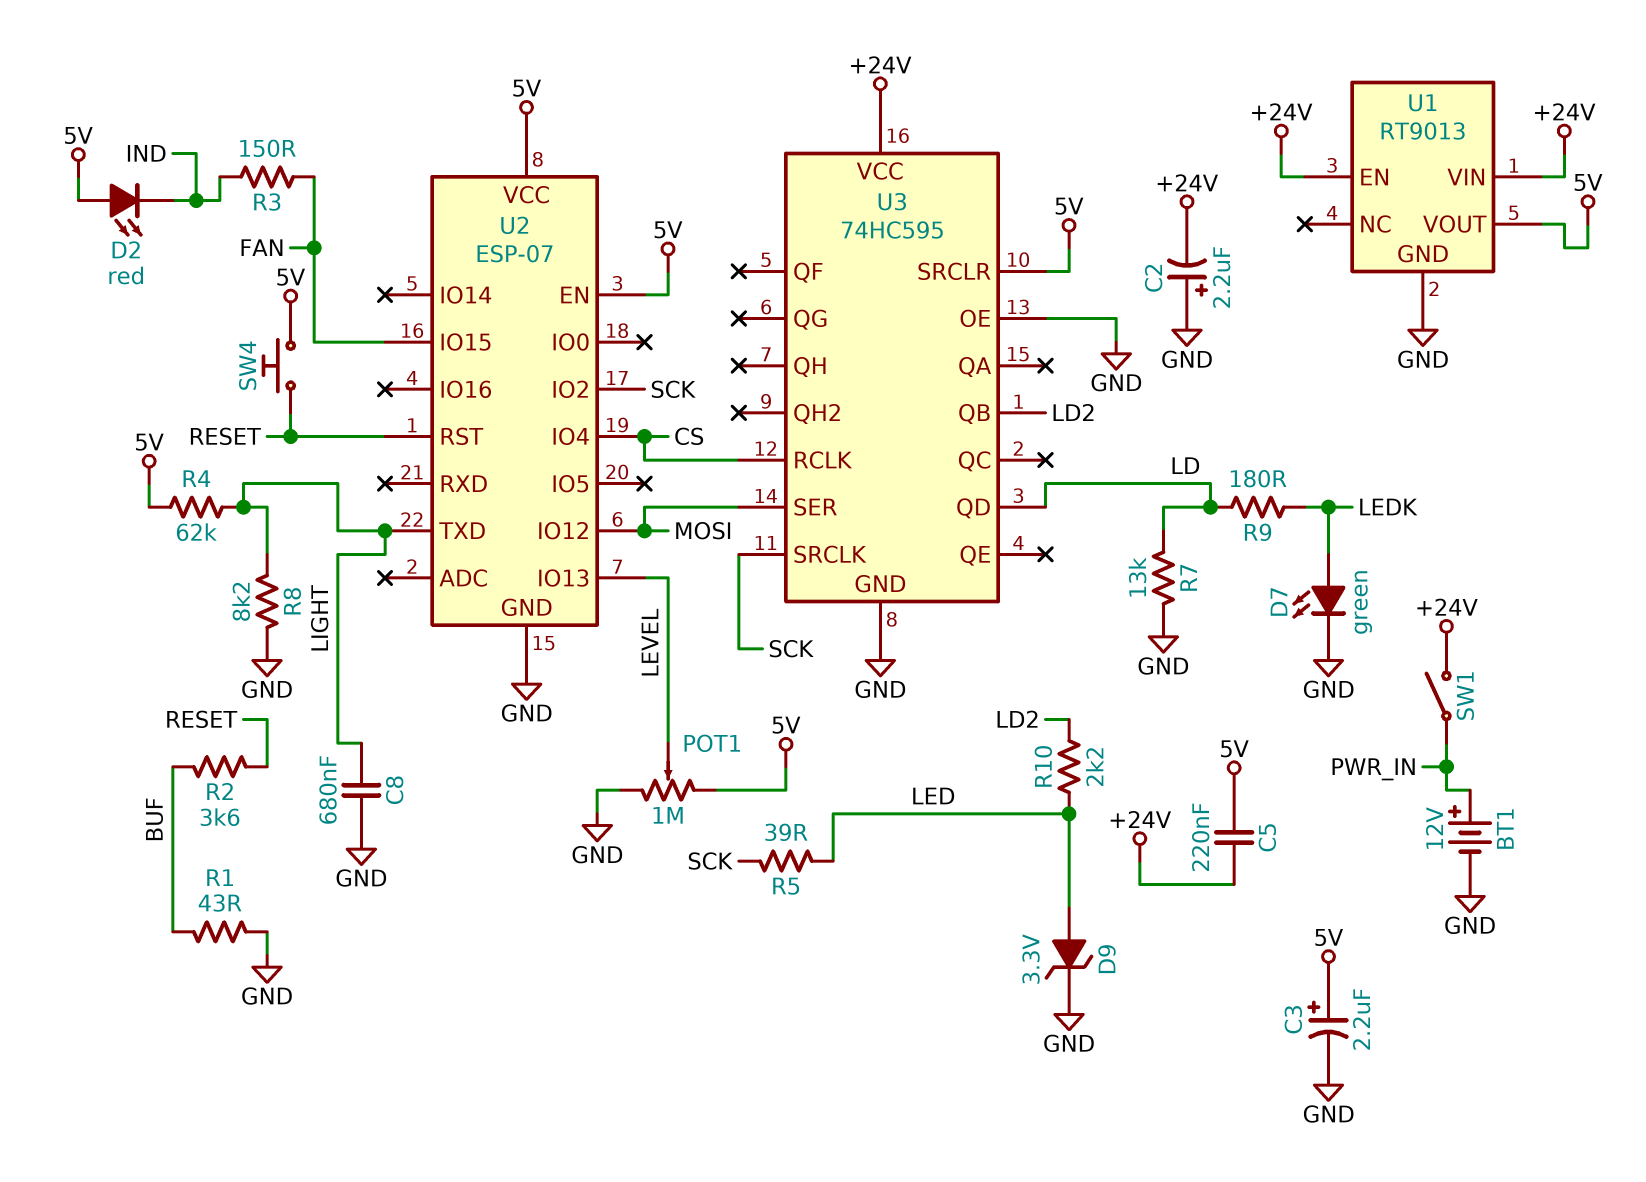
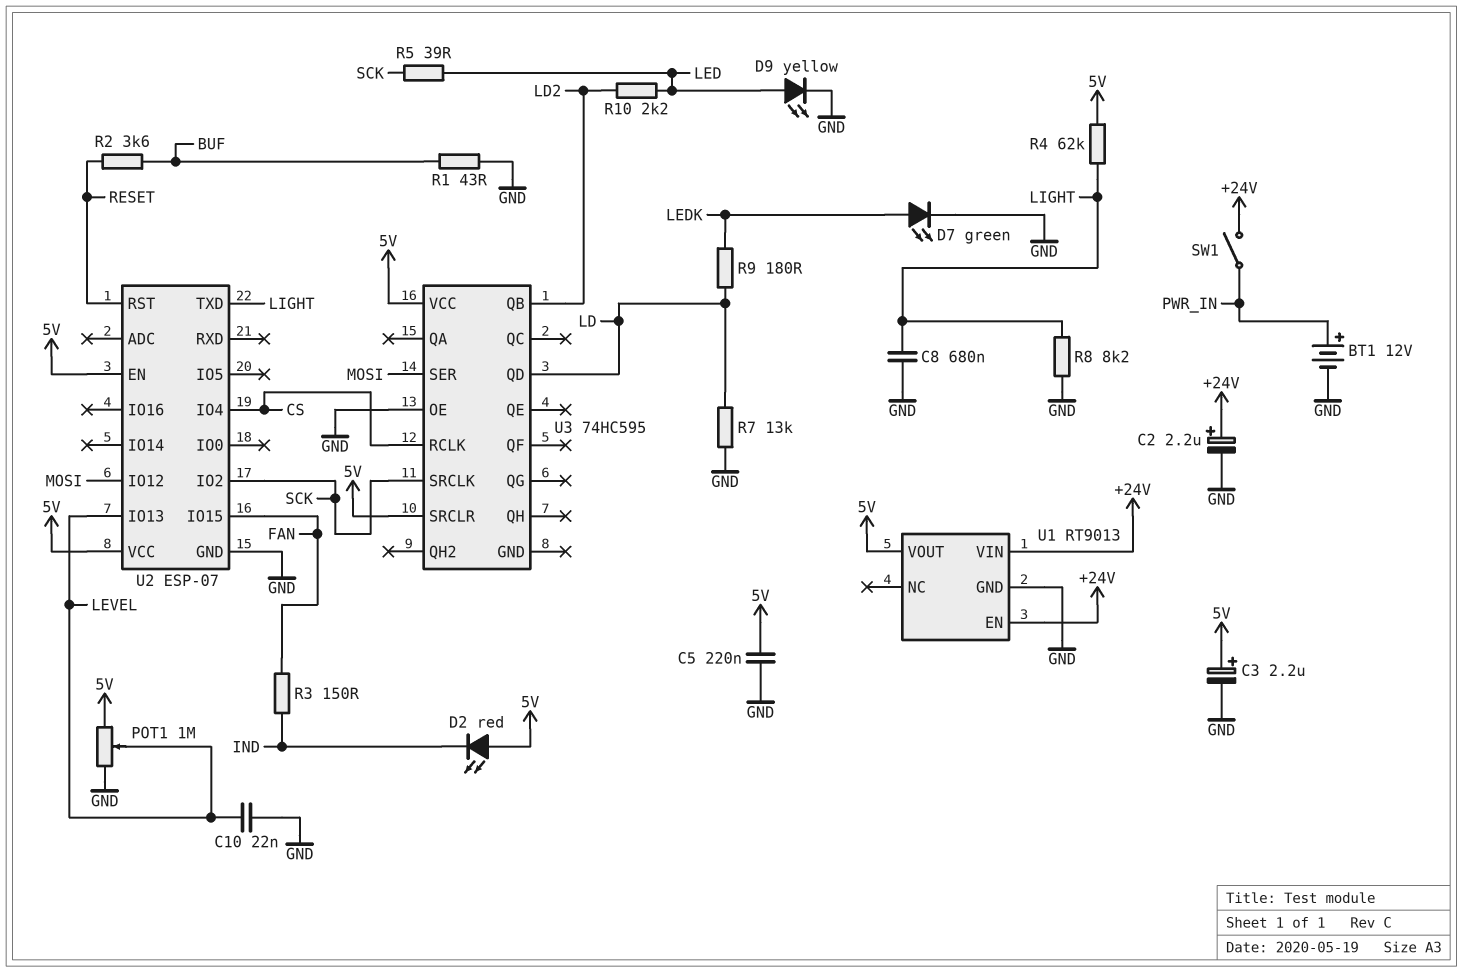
C2: 2.2uF (plus GND, minus +24V) -> 2.2uF (plus +24V, minus GND)
C5: 220nF (+24V, 5V) -> 220nF (5V, GND)
C10: none -> 22nF (GND, LEVEL)
D9: zener 3.3V (A LED, K GND) -> LED yellow (A LED, K GND)
SW4: button (5V, RESET) -> none
U3 pin GND: GND -> none
U3 pin VCC: +24V -> 5V

